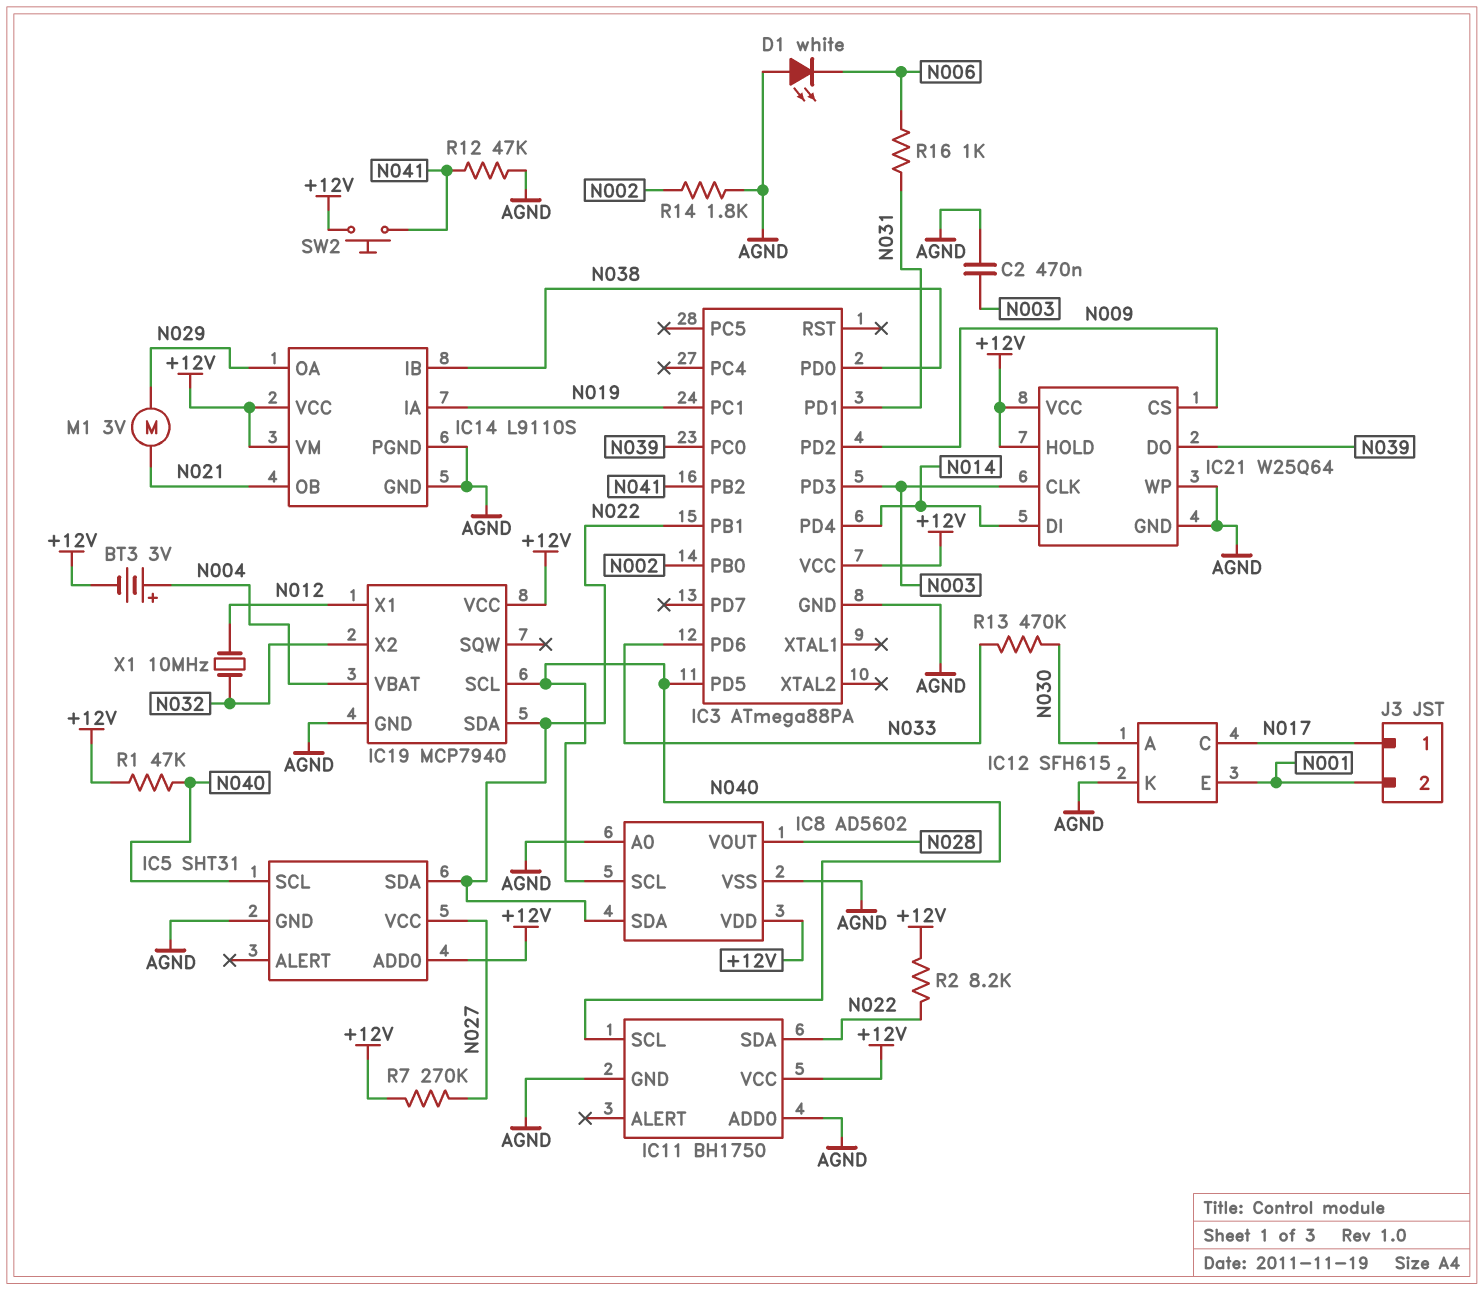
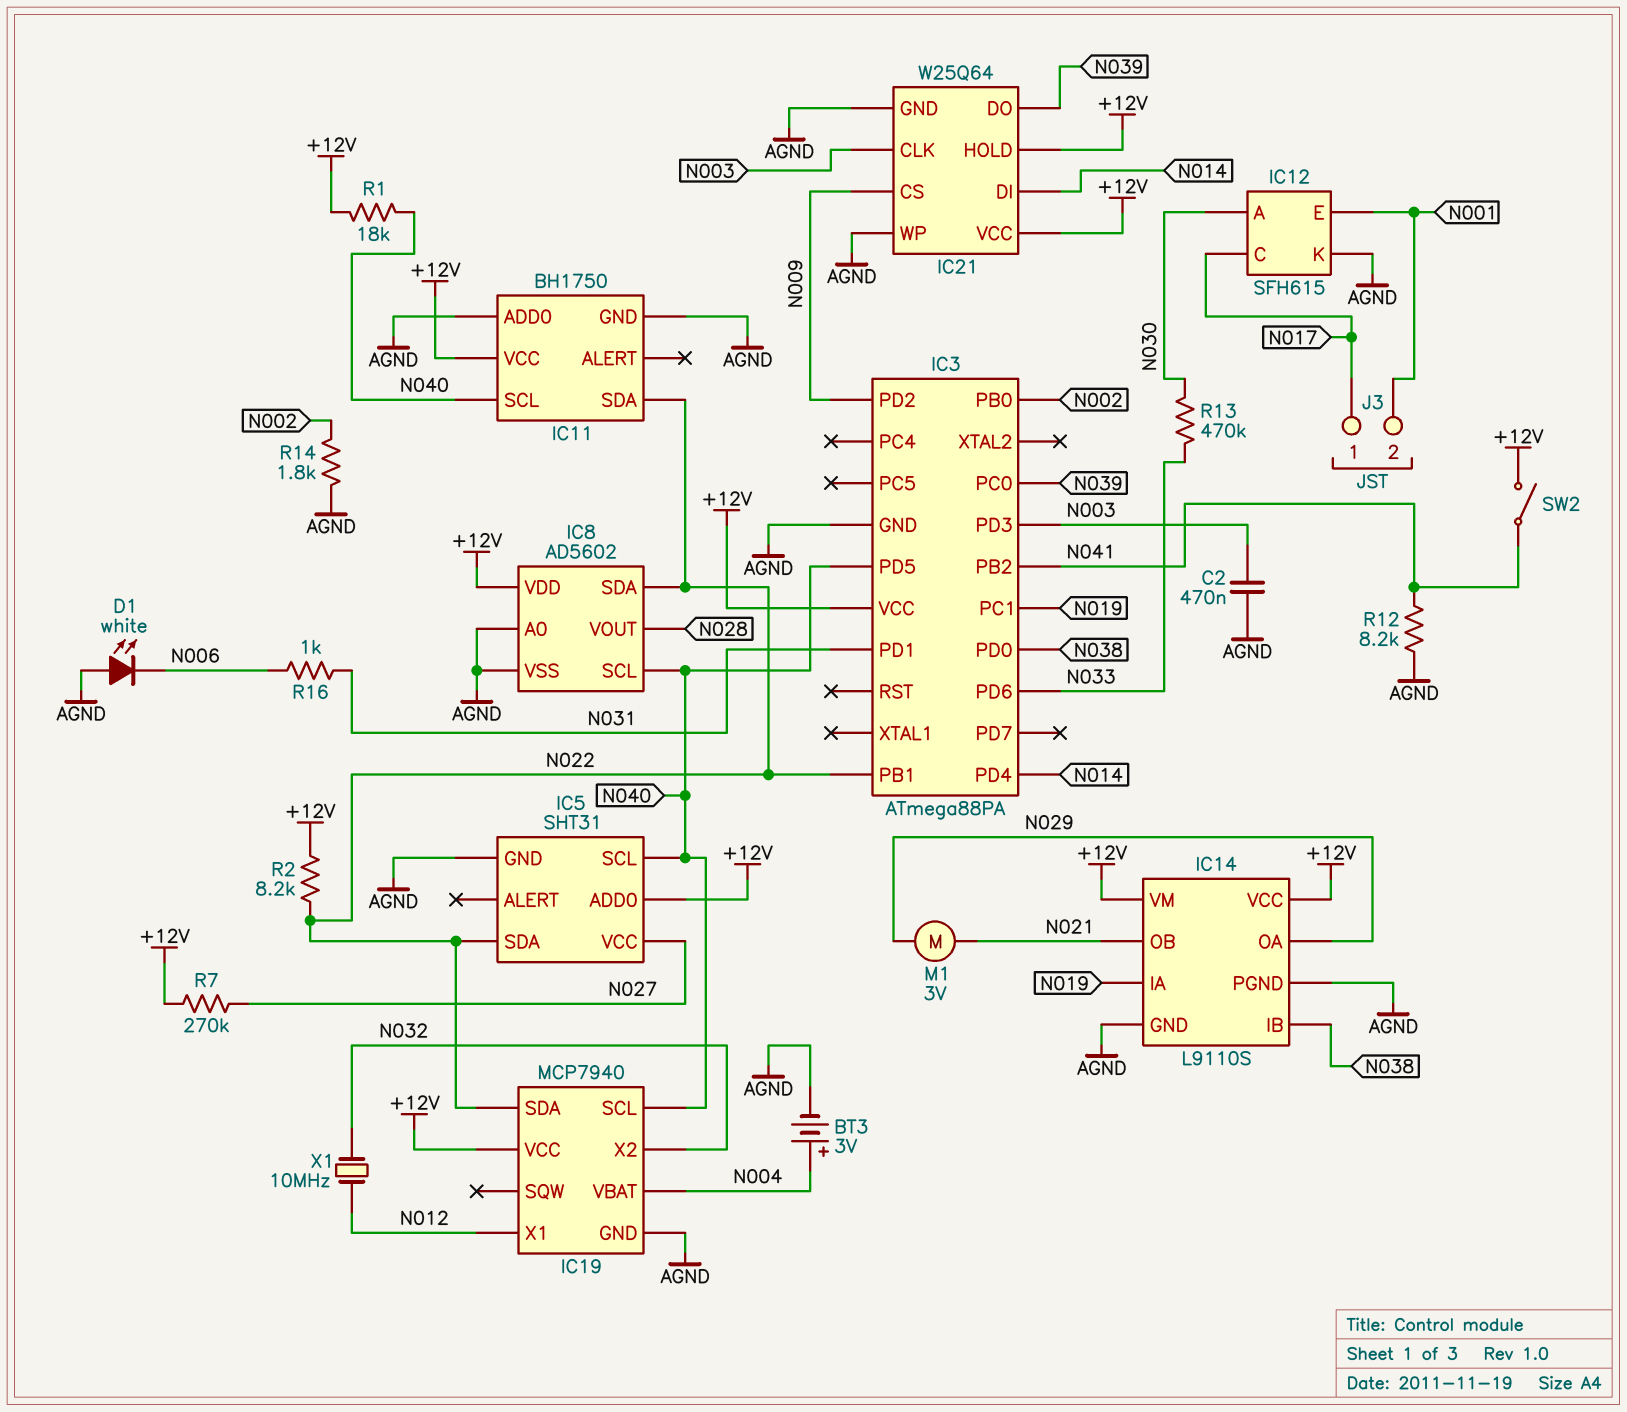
BT3: 3V (plus N004, minus +12V) -> 3V (plus N004, minus AGND)
R1: 47k (+12V, N040) -> 18k (+12V, N040)
R12: 47k (AGND, N041) -> 8.2k (AGND, N041)
SW2: button (+12V, N041) -> switch (+12V, N041)

